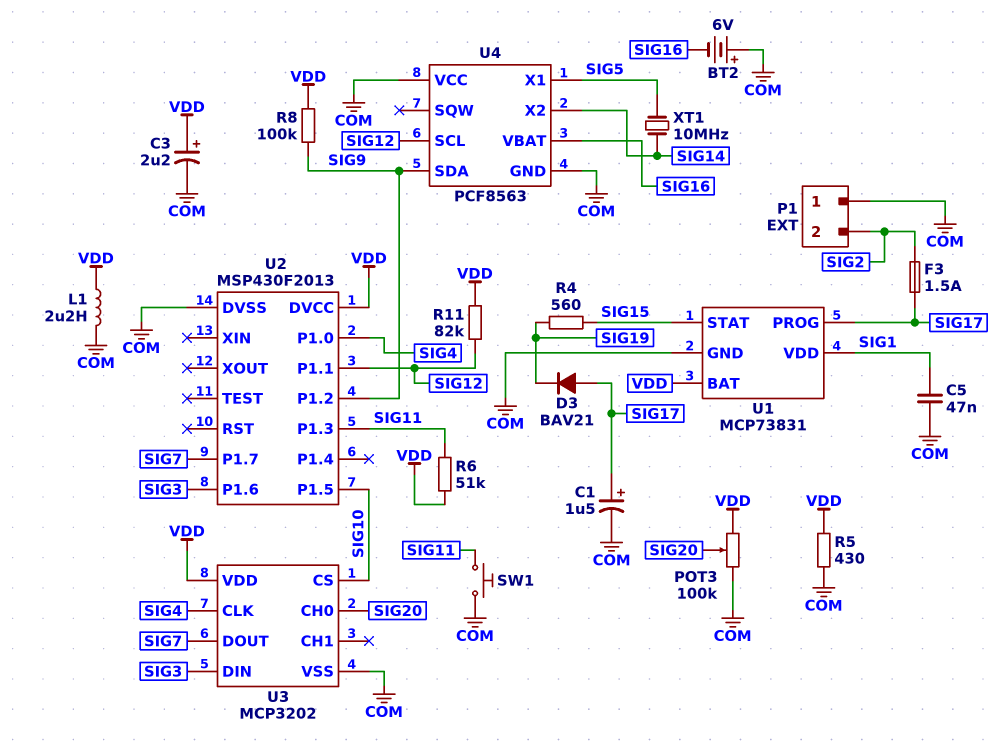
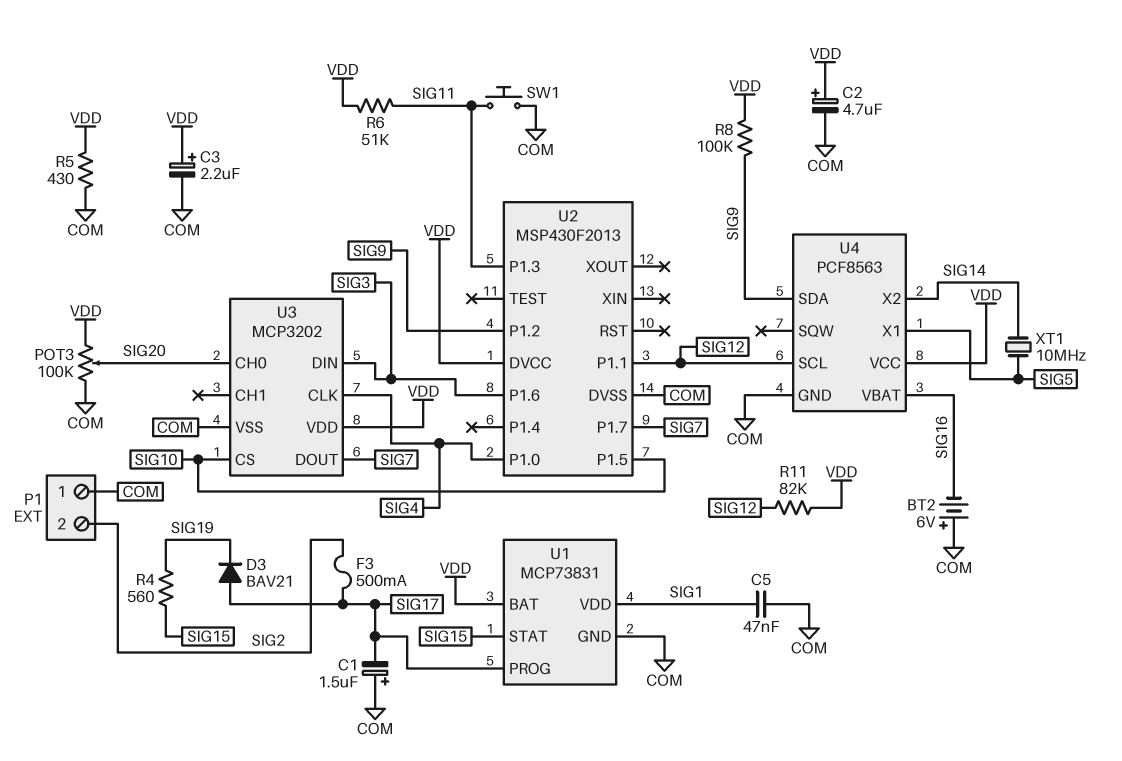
C1: 1.5uF (plus SIG17, minus COM) -> 1.5uF (plus COM, minus SIG17)
C2: none -> 4.7uF (plus VDD, minus COM)
F3: 1.5A (SIG2, SIG17) -> 500mA (SIG2, SIG17)
L1: 2.2uH (COM, VDD) -> none
U4 pin VCC: COM -> VDD

